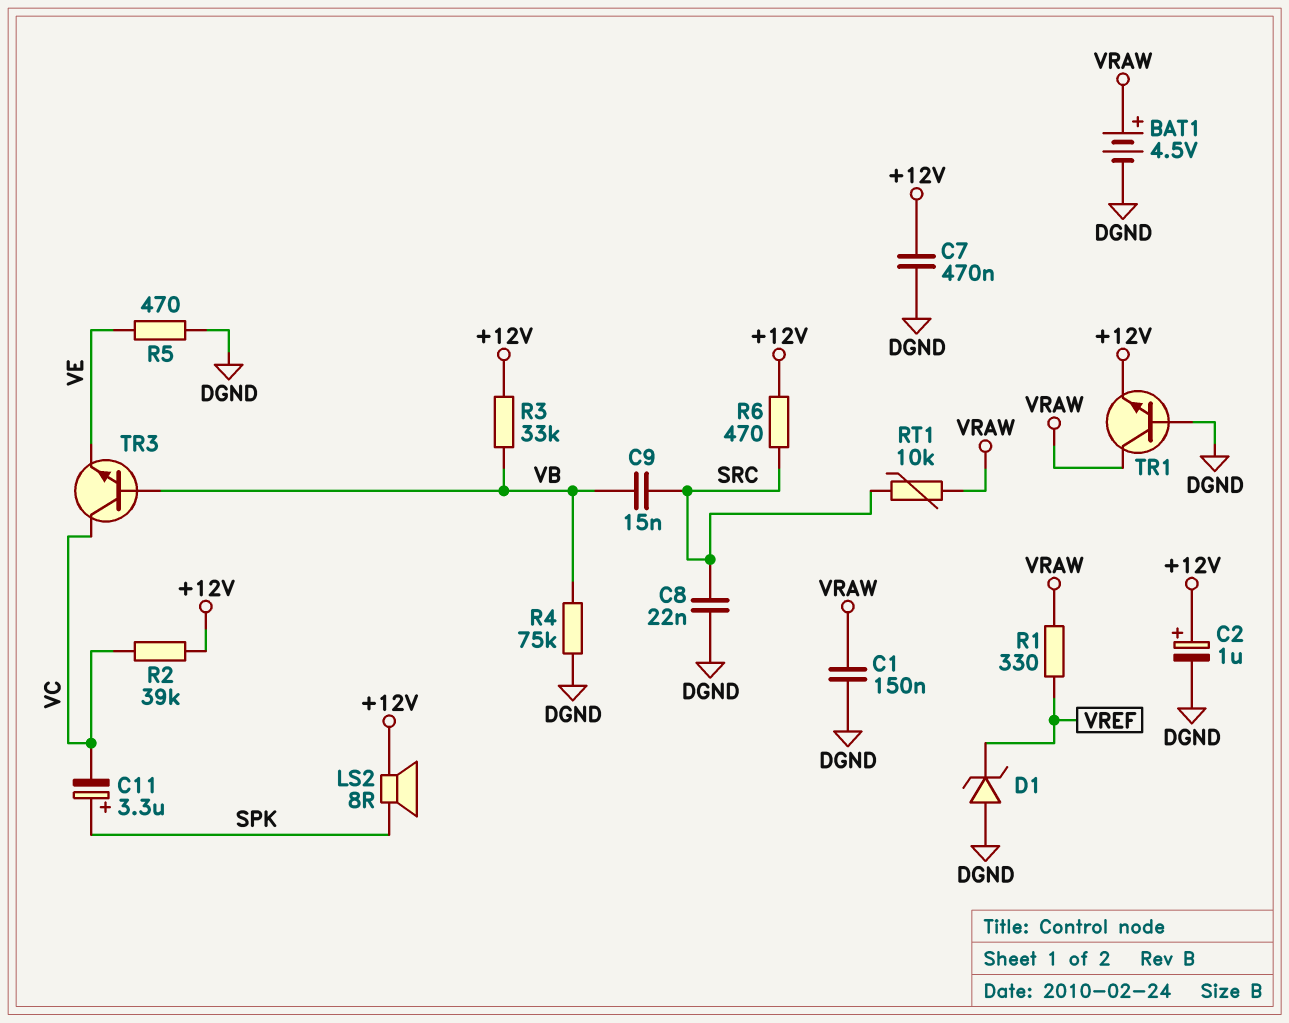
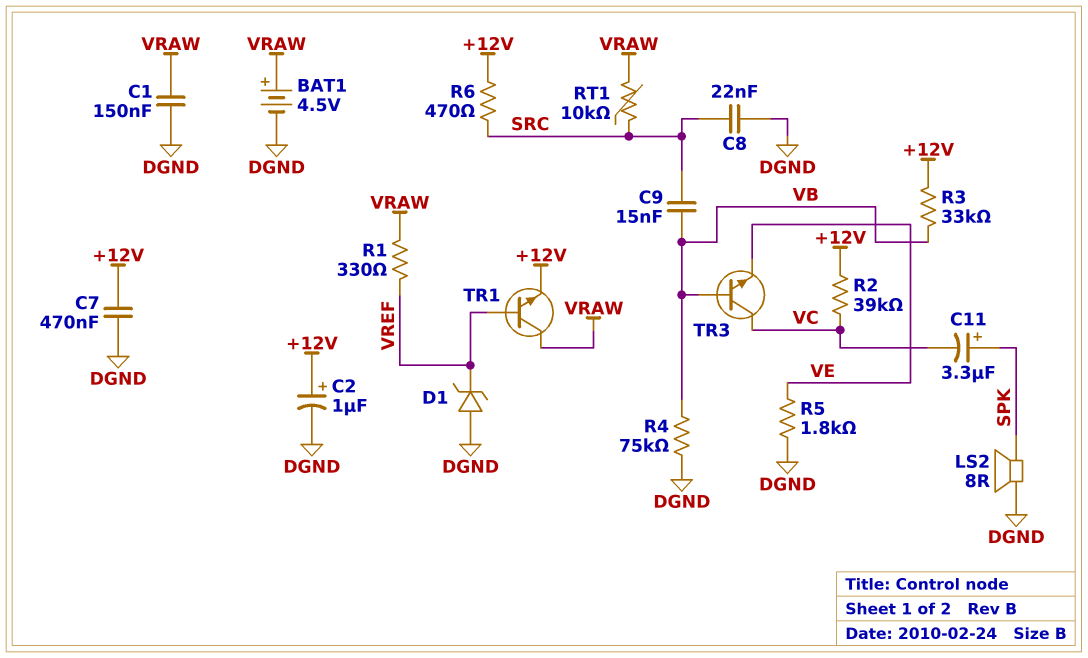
LS2: speaker 8R (+12V, SPK) -> speaker 8R (DGND, SPK)
R5: 470 (DGND, VE) -> 1.8k (DGND, VE)
TR1: NPN (B DGND, C VRAW, E +12V) -> NPN (B VREF, C VRAW, E +12V)

